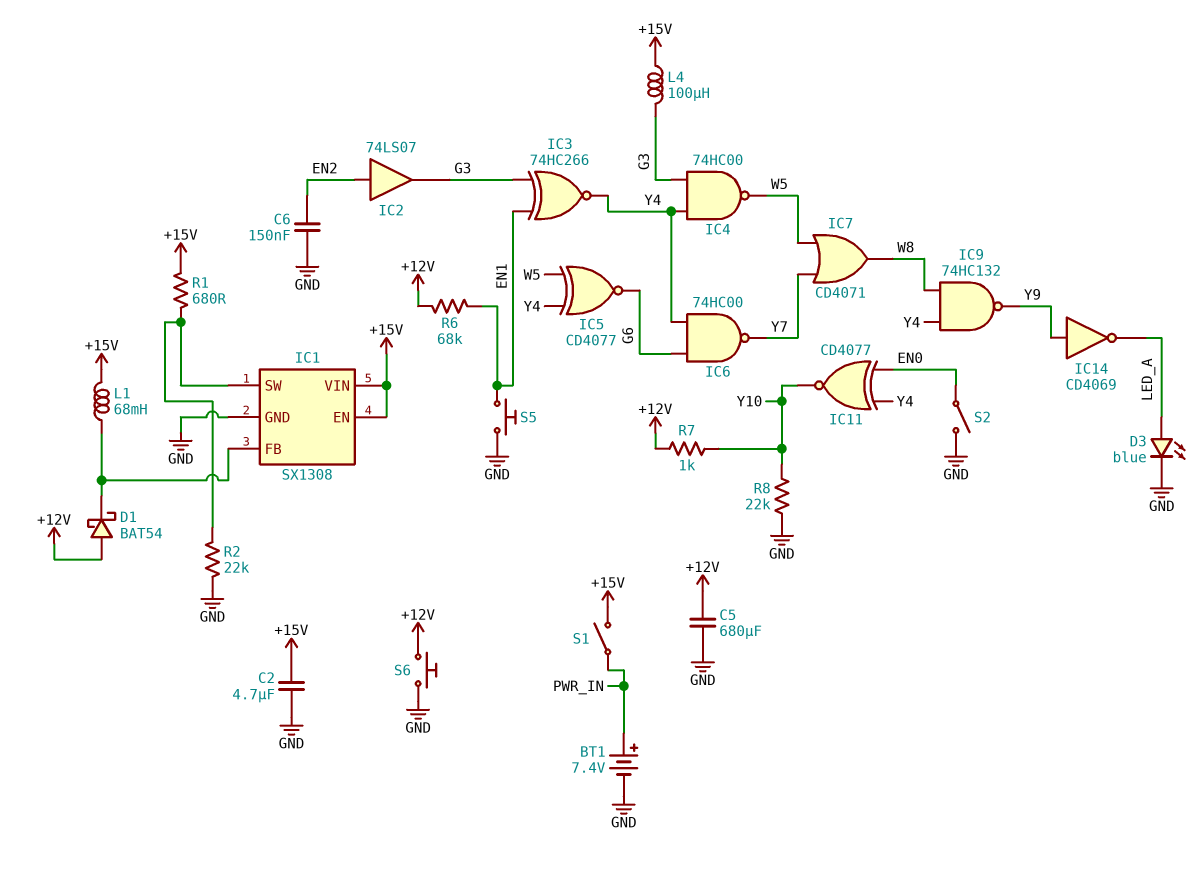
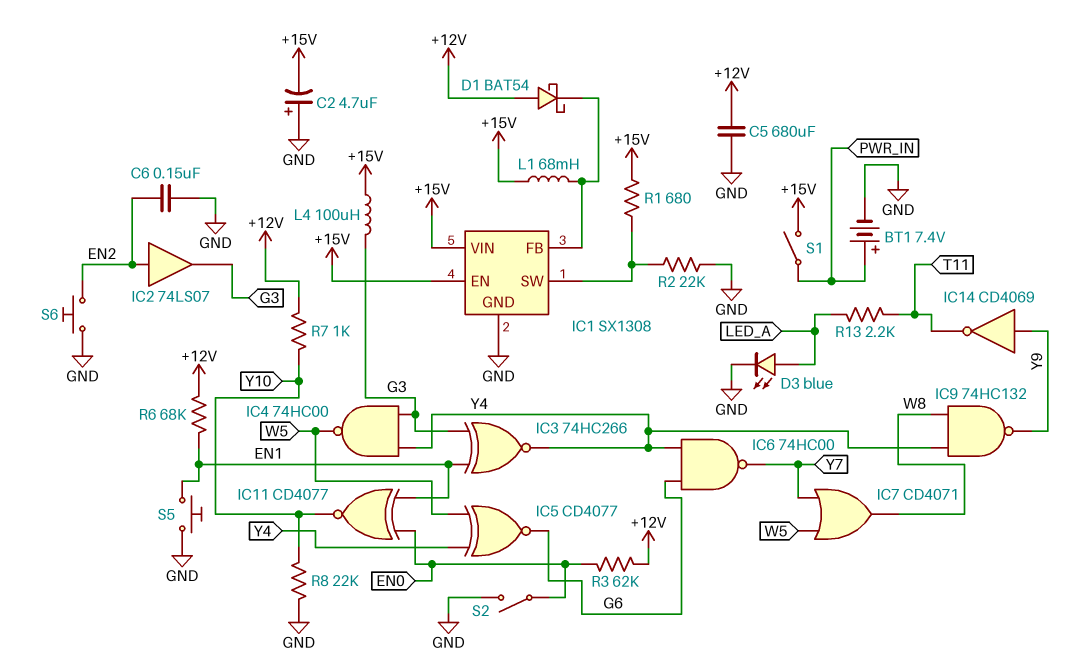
C2: 4.7uF (+15V, GND) -> 4.7uF (plus GND, minus +15V)
IC11: XNOR CD4077 (in EN0, in Y4, out Y10) -> XNOR CD4077 (in EN0, in EN1, out Y10)
IC14: NOT CD4069 (in Y9, out LED_A) -> NOT CD4069 (in Y9, out T11)
R3: none -> 62k (+12V, EN0)
R13: none -> 2.2k (LED_A, T11)
S6: button (+12V, GND) -> button (EN2, GND)

